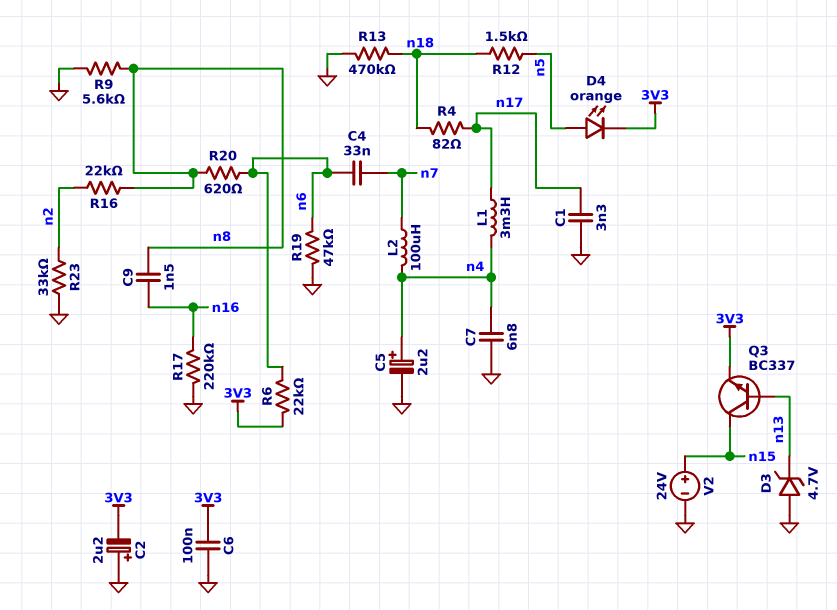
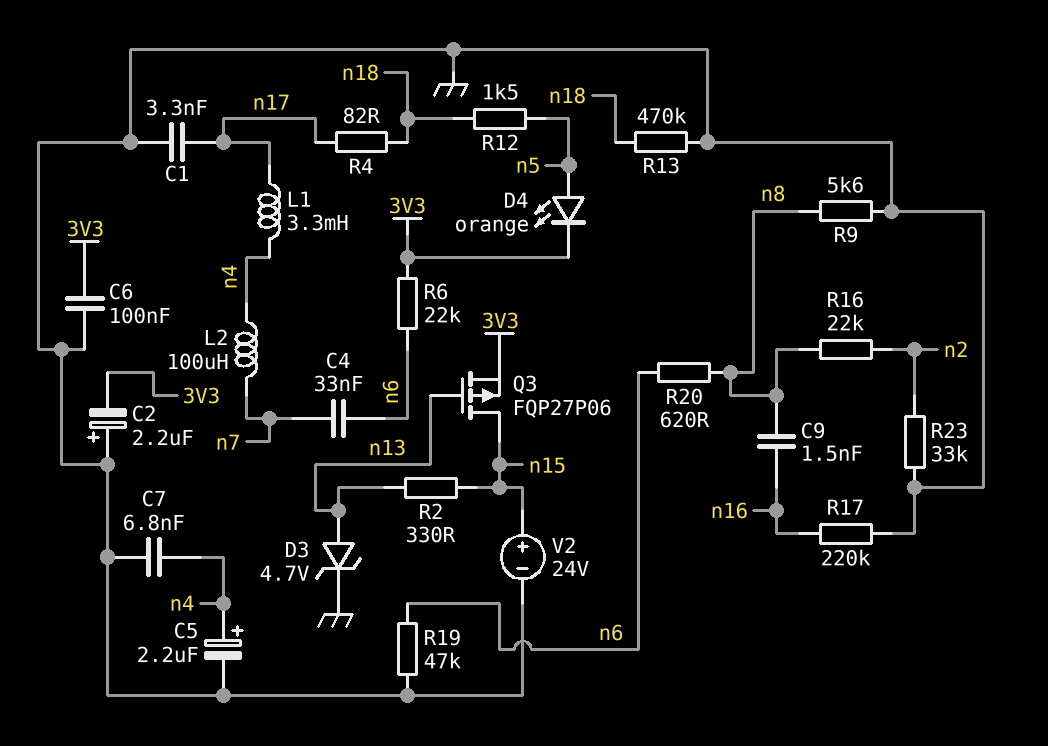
D3: zener 4.7V (A GND, K n13) -> zener 4.7V (A n13, K GND)
Q3: NPN BC337 (B n13, C n15, E 3V3) -> PMOS FQP27P06 (G n13, D n15, S 3V3)
R2: none -> 330 (n13, n15)

